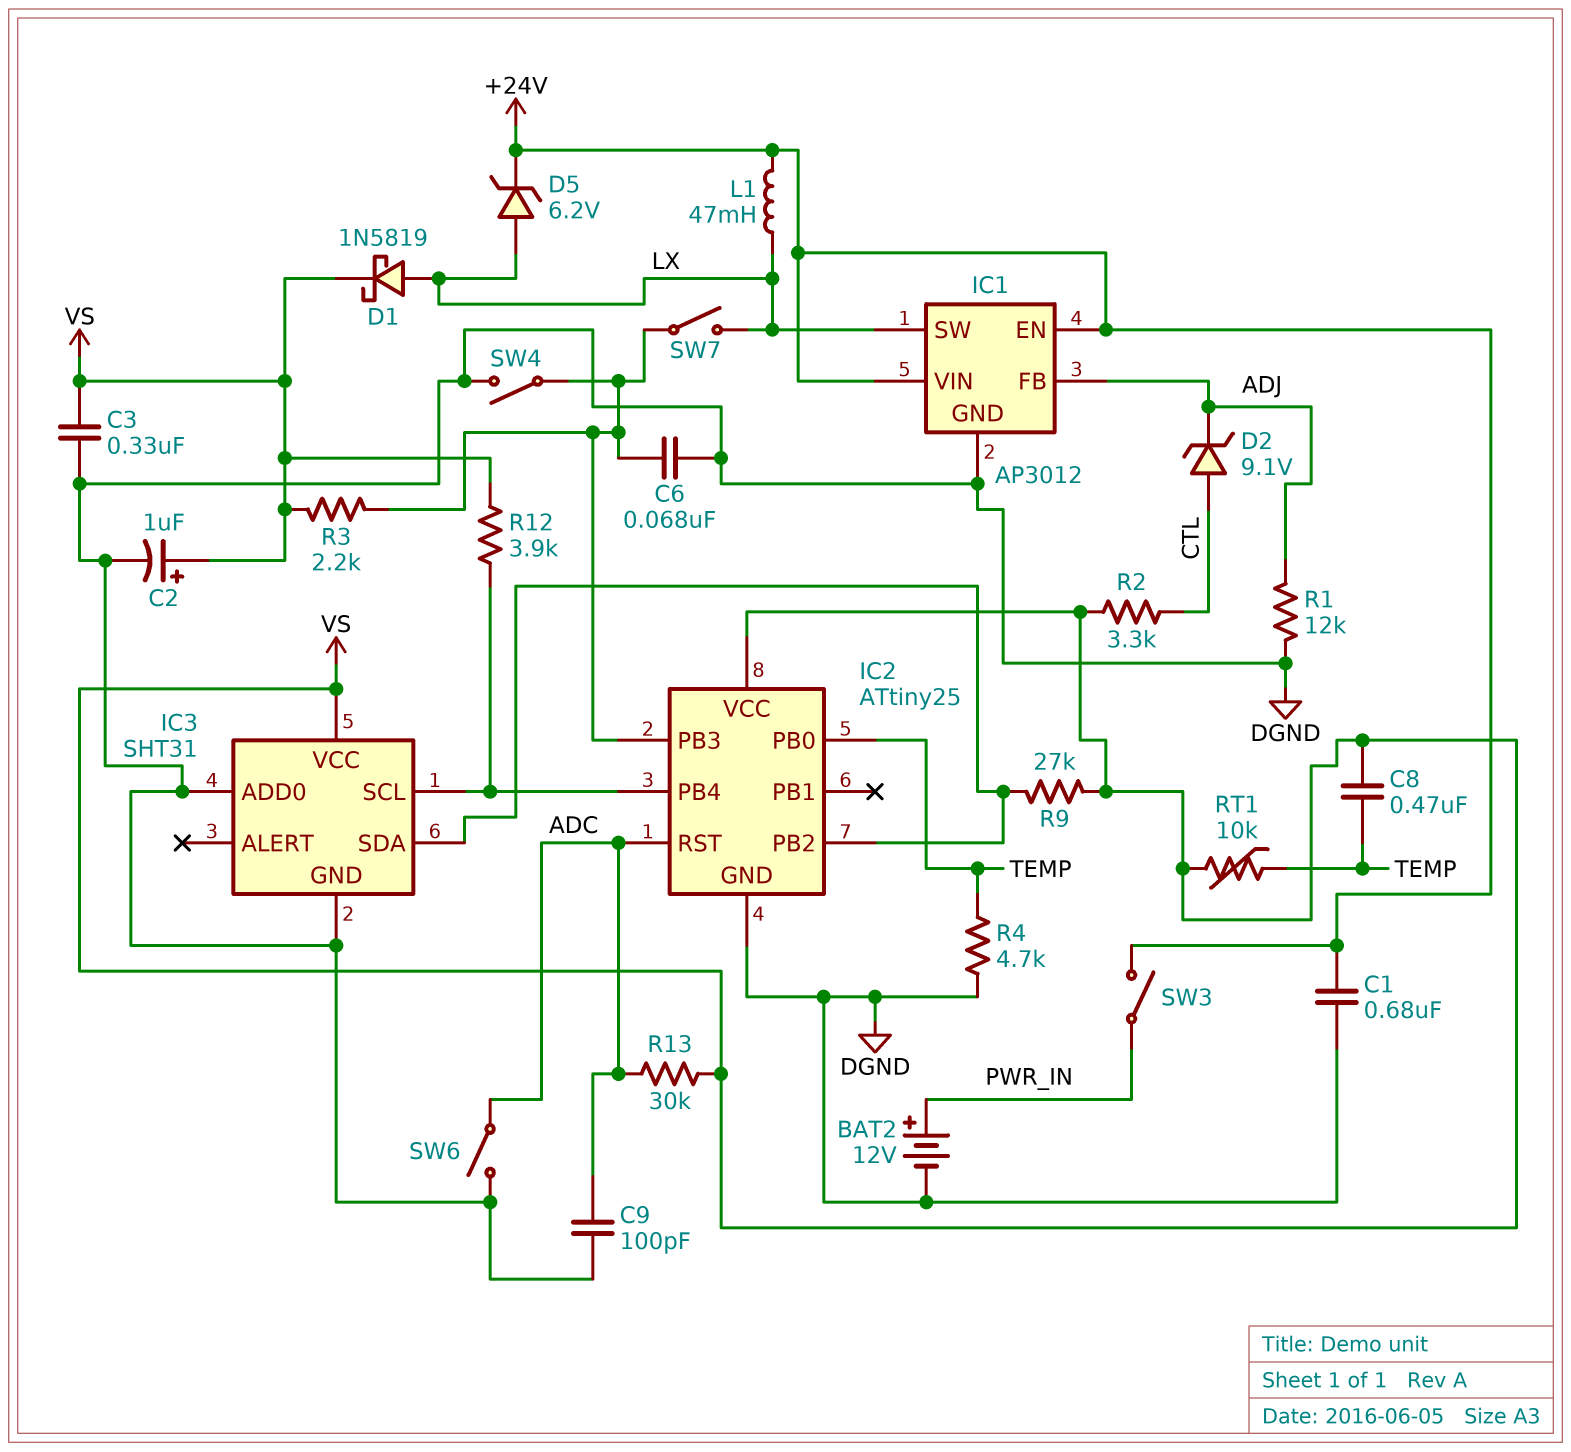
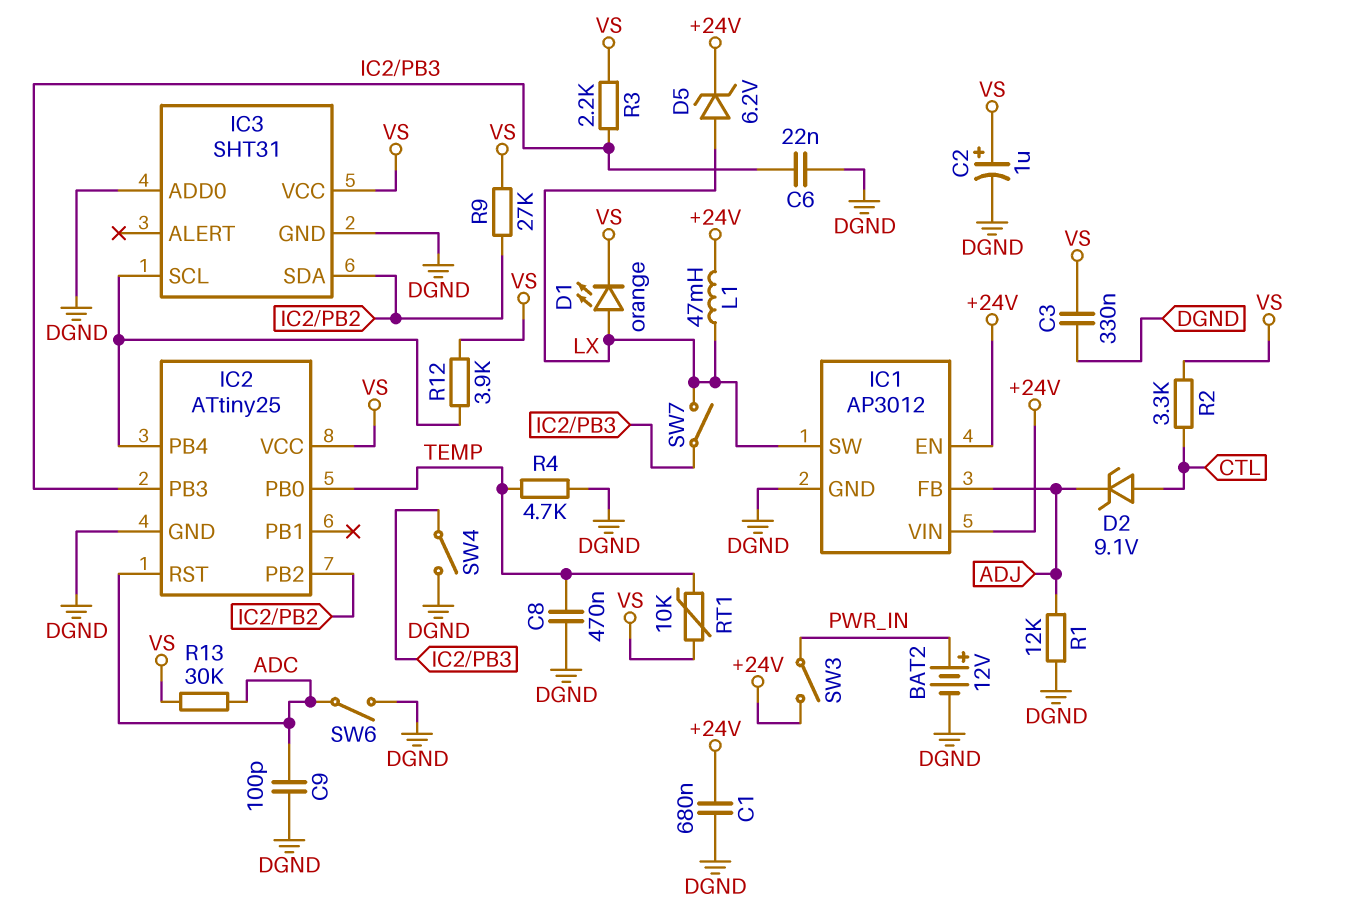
C6: 68nF (DGND, IC2/PB3) -> 22nF (DGND, IC2/PB3)
C8: 470nF (TEMP, VS) -> 470nF (DGND, TEMP)
D1: schottky 1N5819 (A LX, K VS) -> LED orange (A LX, K VS)

